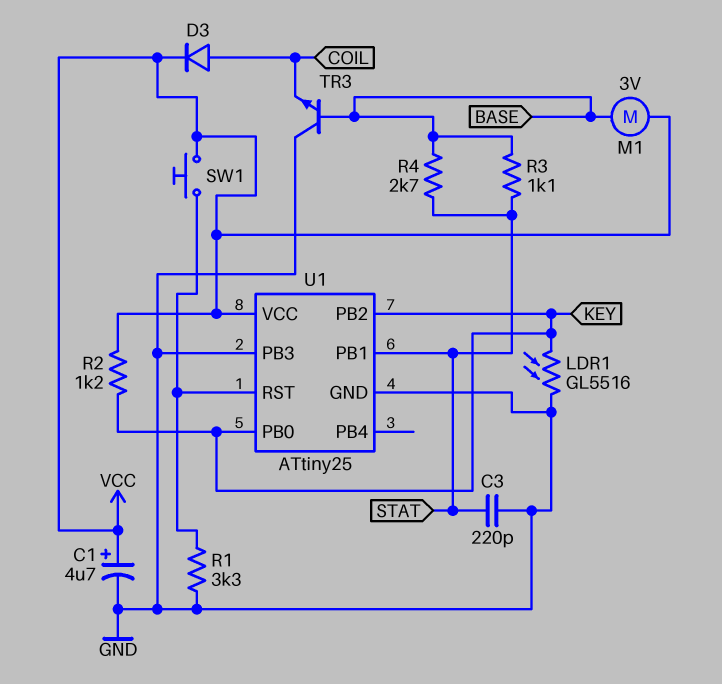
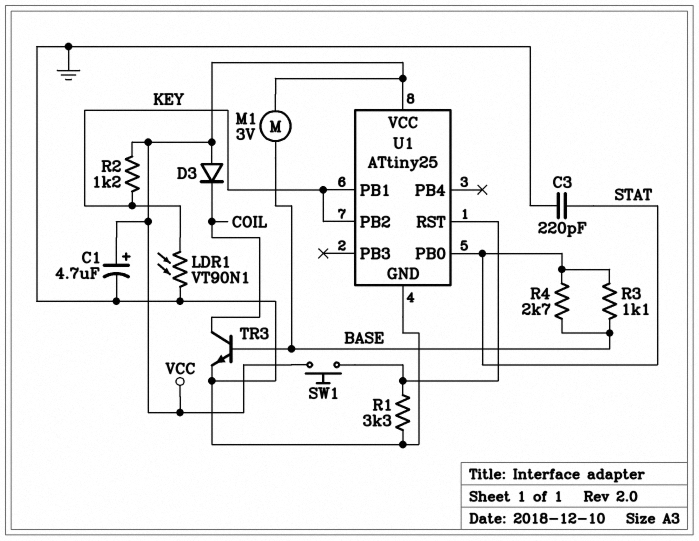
D3: diode (A COIL, K VCC) -> diode (A VCC, K COIL)
LDR1: GL5516 (GND, KEY) -> VT90N1 (GND, KEY)
TR3: NPN (B BASE, C GND, E COIL) -> NPN (B BASE, C COIL, E GND)
U1 pin PB0: KEY -> STAT
U1 pin PB1: STAT -> KEY
U1 pin PB3: GND -> none

